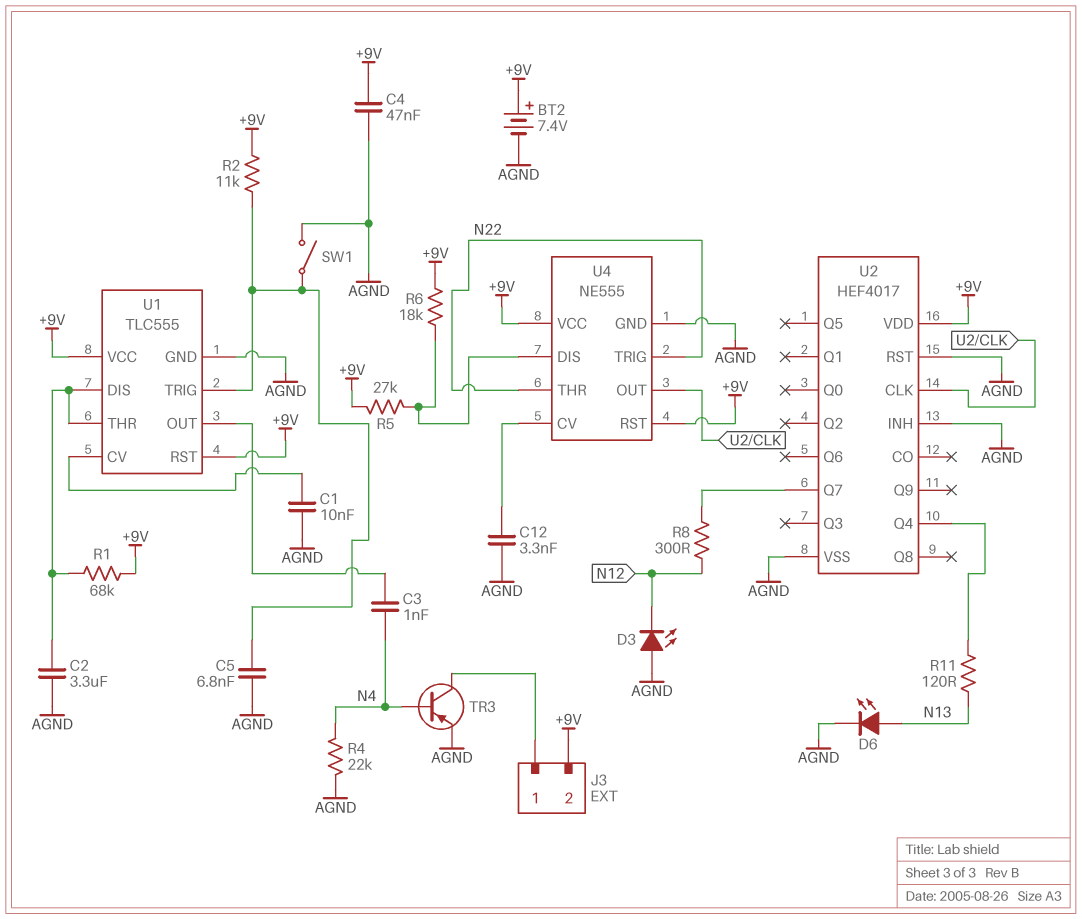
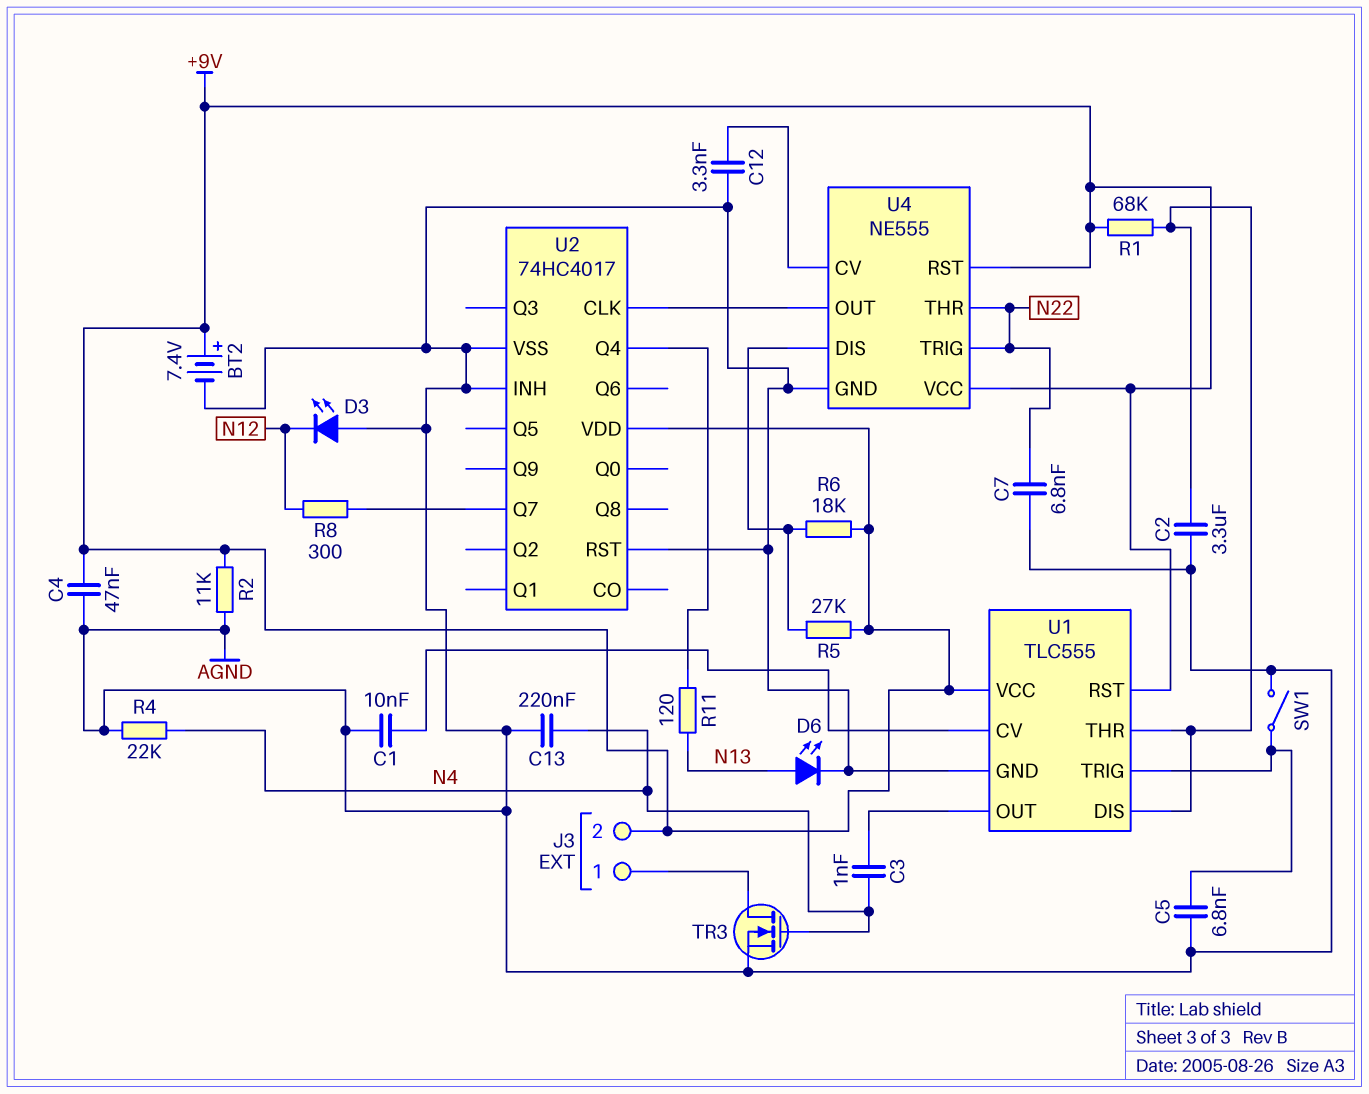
C7: none -> 6.8nF (AGND, N22)
C13: none -> 220nF (AGND, N4)
R2: 11k (+9V, U1/TRIG) -> 11k (+9V, AGND)
TR3: PNP (B N4, C J3/1, E AGND) -> NMOS (G N4, D J3/1, S AGND)
U2: HEF4017 -> 74HC4017

